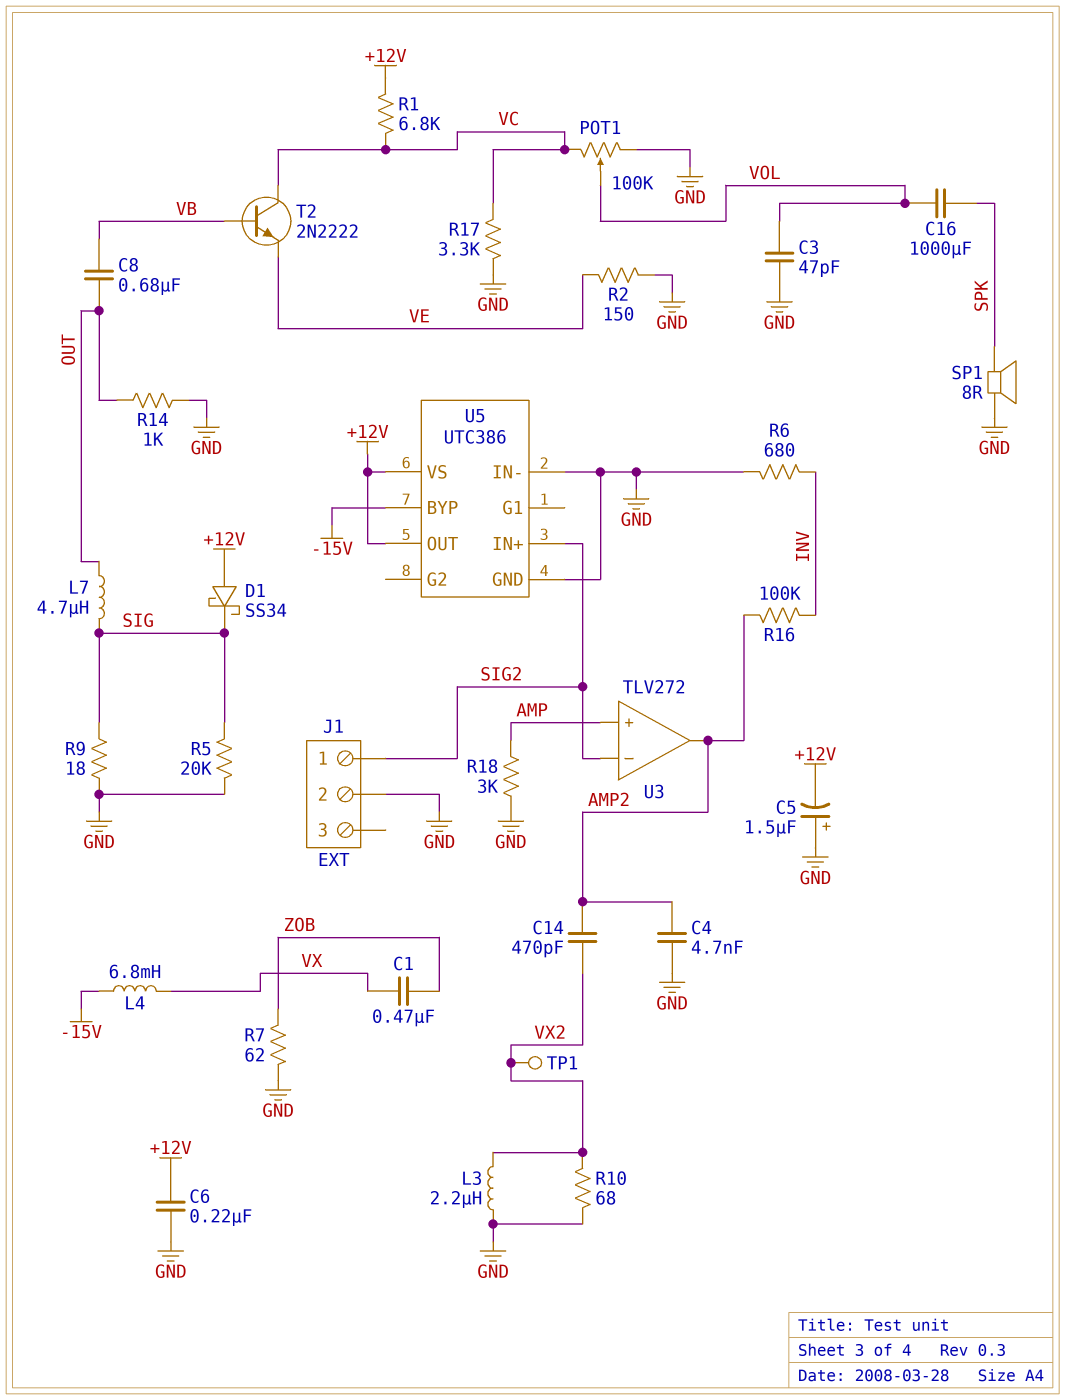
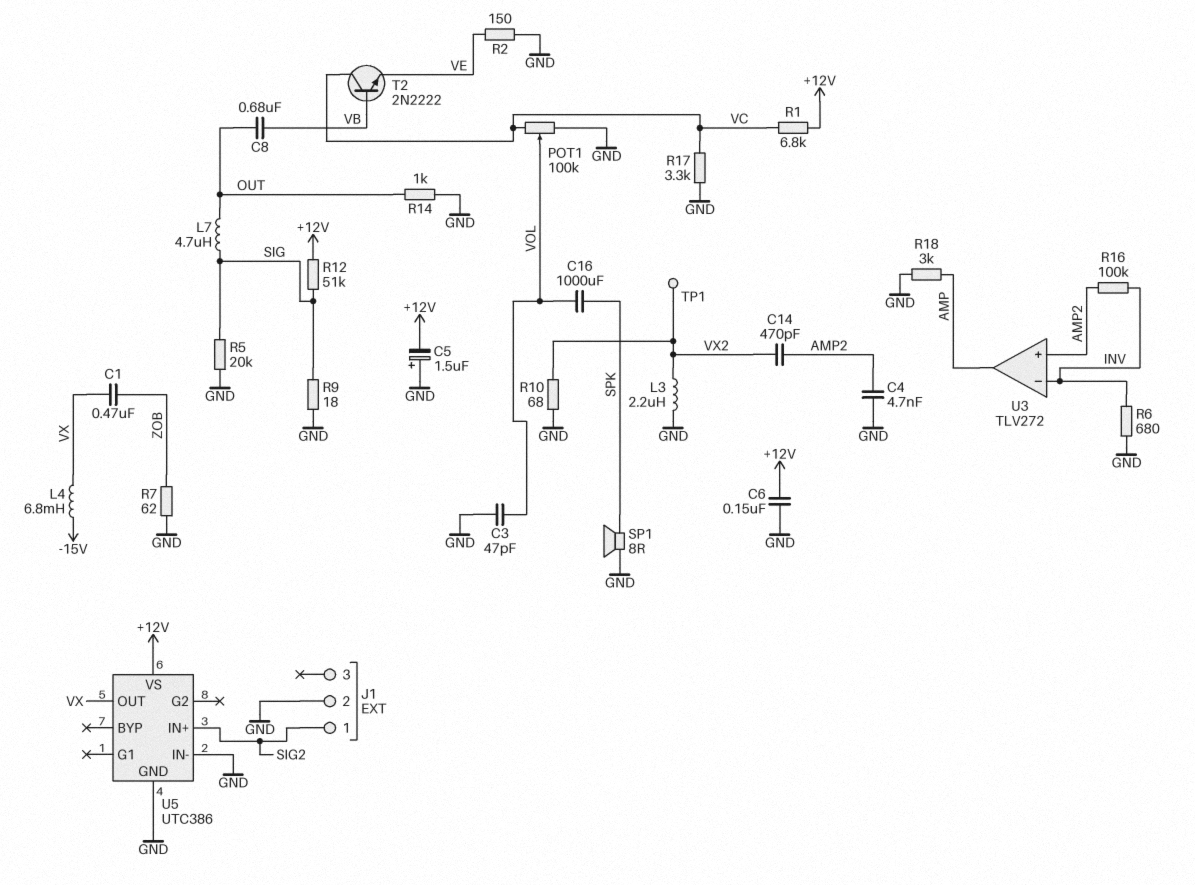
C6: 220nF (+12V, GND) -> 150nF (+12V, GND)
D1: schottky SS34 (A +12V, K SIG) -> none
R12: none -> 51k (+12V, SIG)
U3 pin in+: AMP -> AMP2
U3 pin in-: SIG2 -> INV
U3 pin out: AMP2 -> AMP
U5 pin BYP: -15V -> none
U5 pin OUT: +12V -> VX

